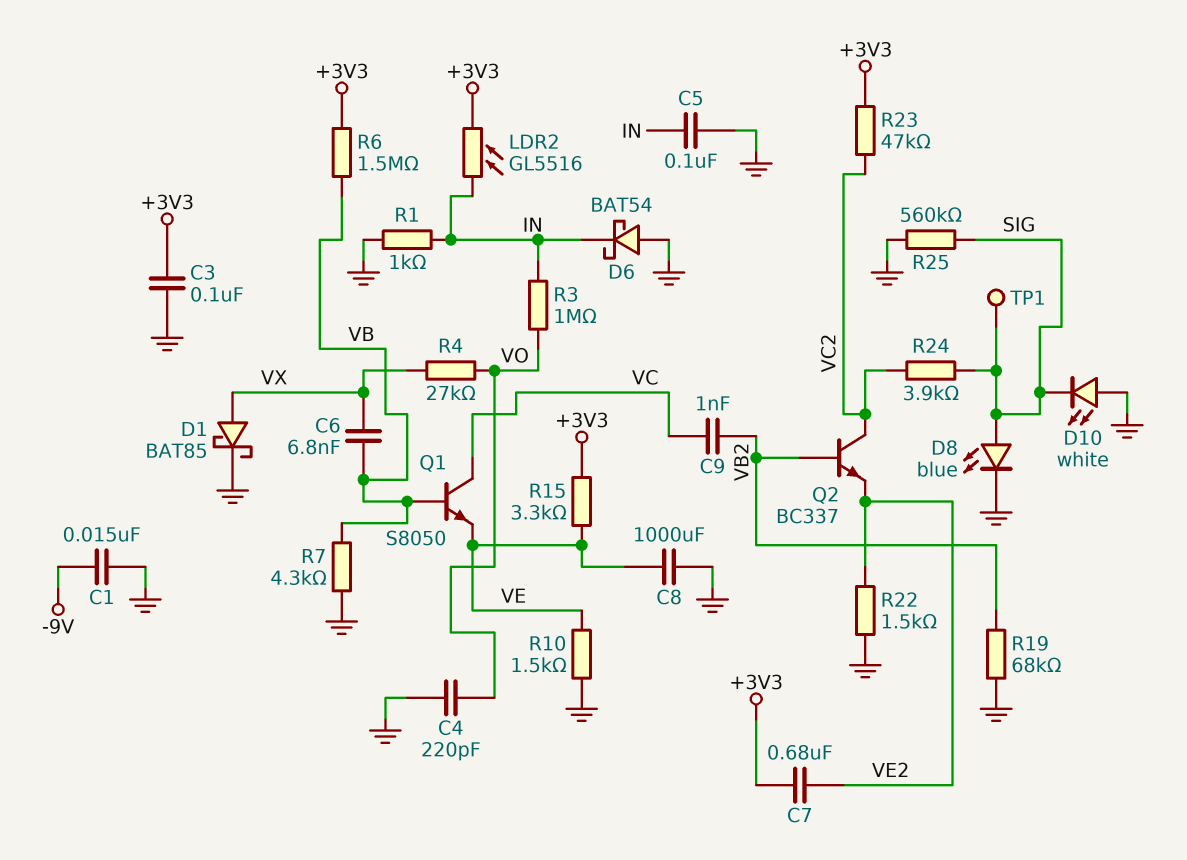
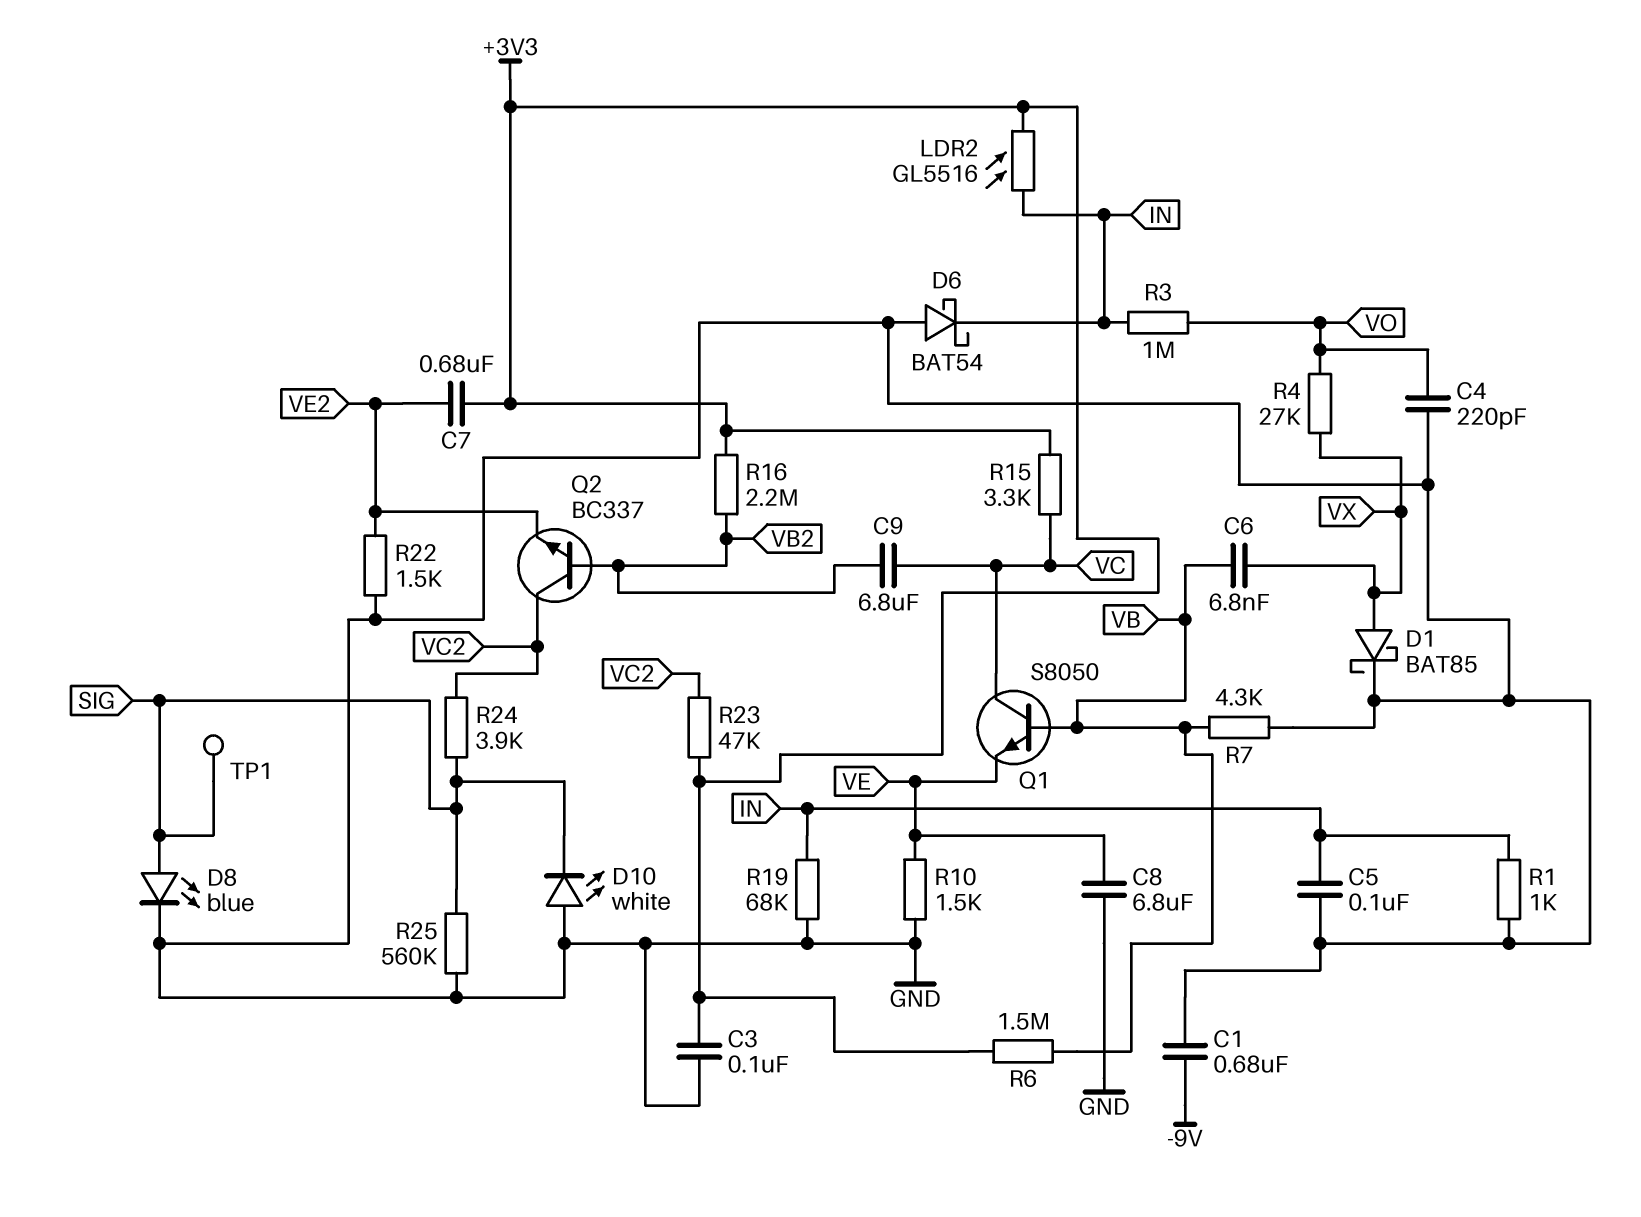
C1: 15nF (-9V, GND) -> 680nF (-9V, GND)
C8: 1000uF (GND, VE) -> 6.8uF (GND, VE)
C9: 1nF (VB2, VC) -> 6.8uF (VB2, VC)
R15: 3.3k (+3V3, VE) -> 3.3k (+3V3, VC)
R16: none -> 2.2M (+3V3, VB2)
R19: 68k (GND, VB2) -> 68k (GND, IN)

